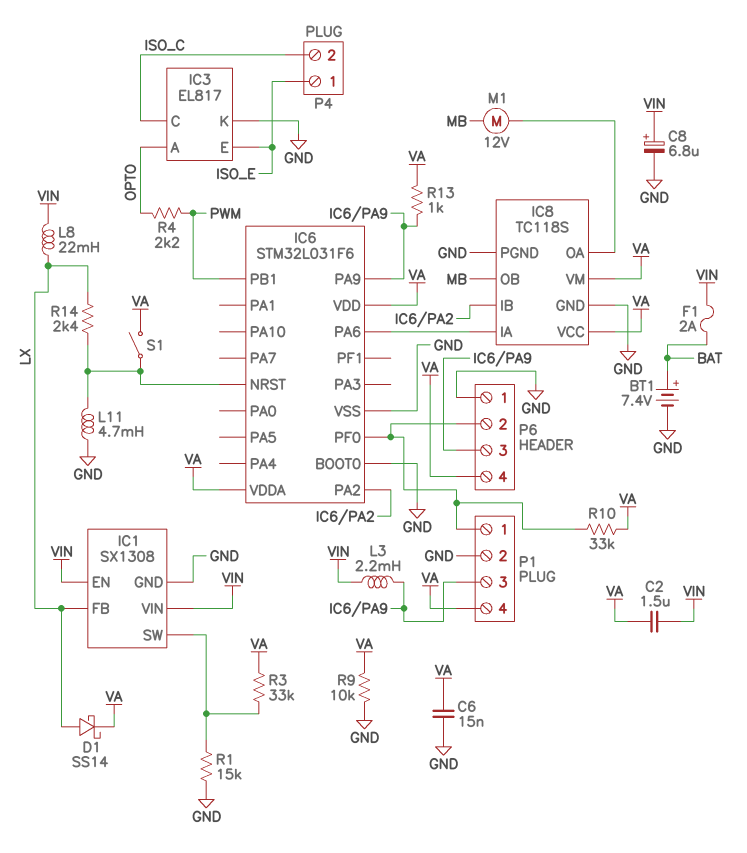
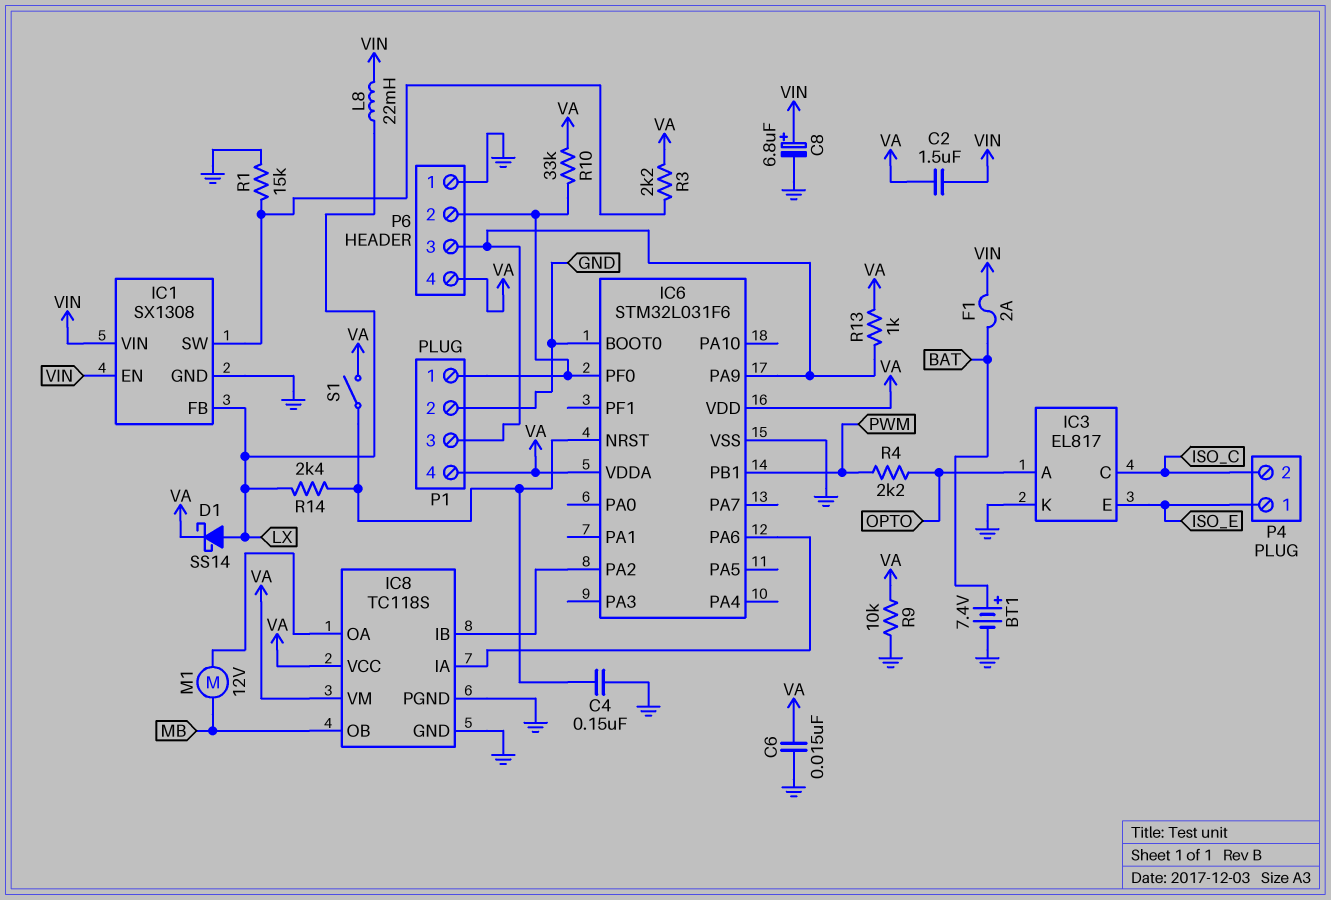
C4: none -> 150nF (GND, IC6/NRST)
L3: 2.2mH (IC6/PA9, VIN) -> none
L11: 4.7mH (GND, IC6/NRST) -> none
R3: 33k (IC1/SW, VA) -> 2.2k (IC1/SW, VA)

